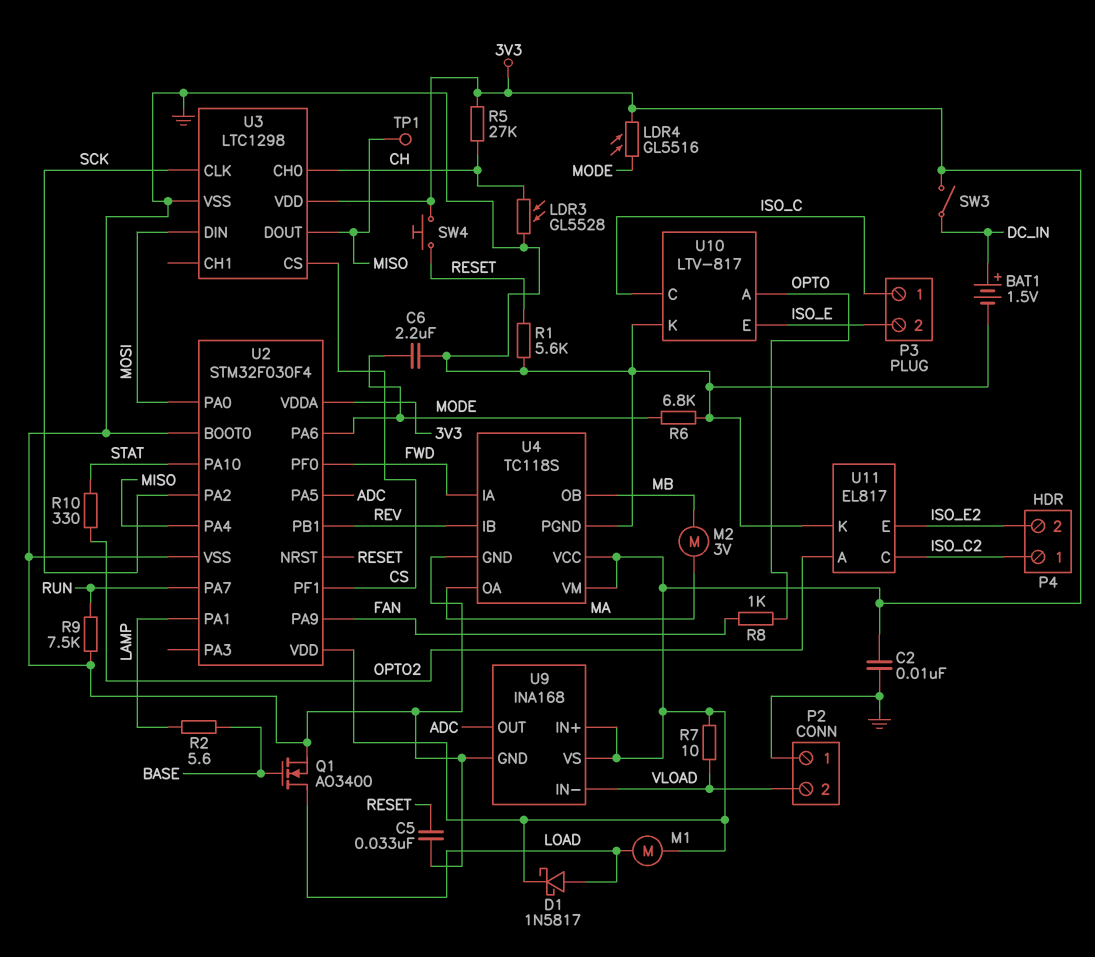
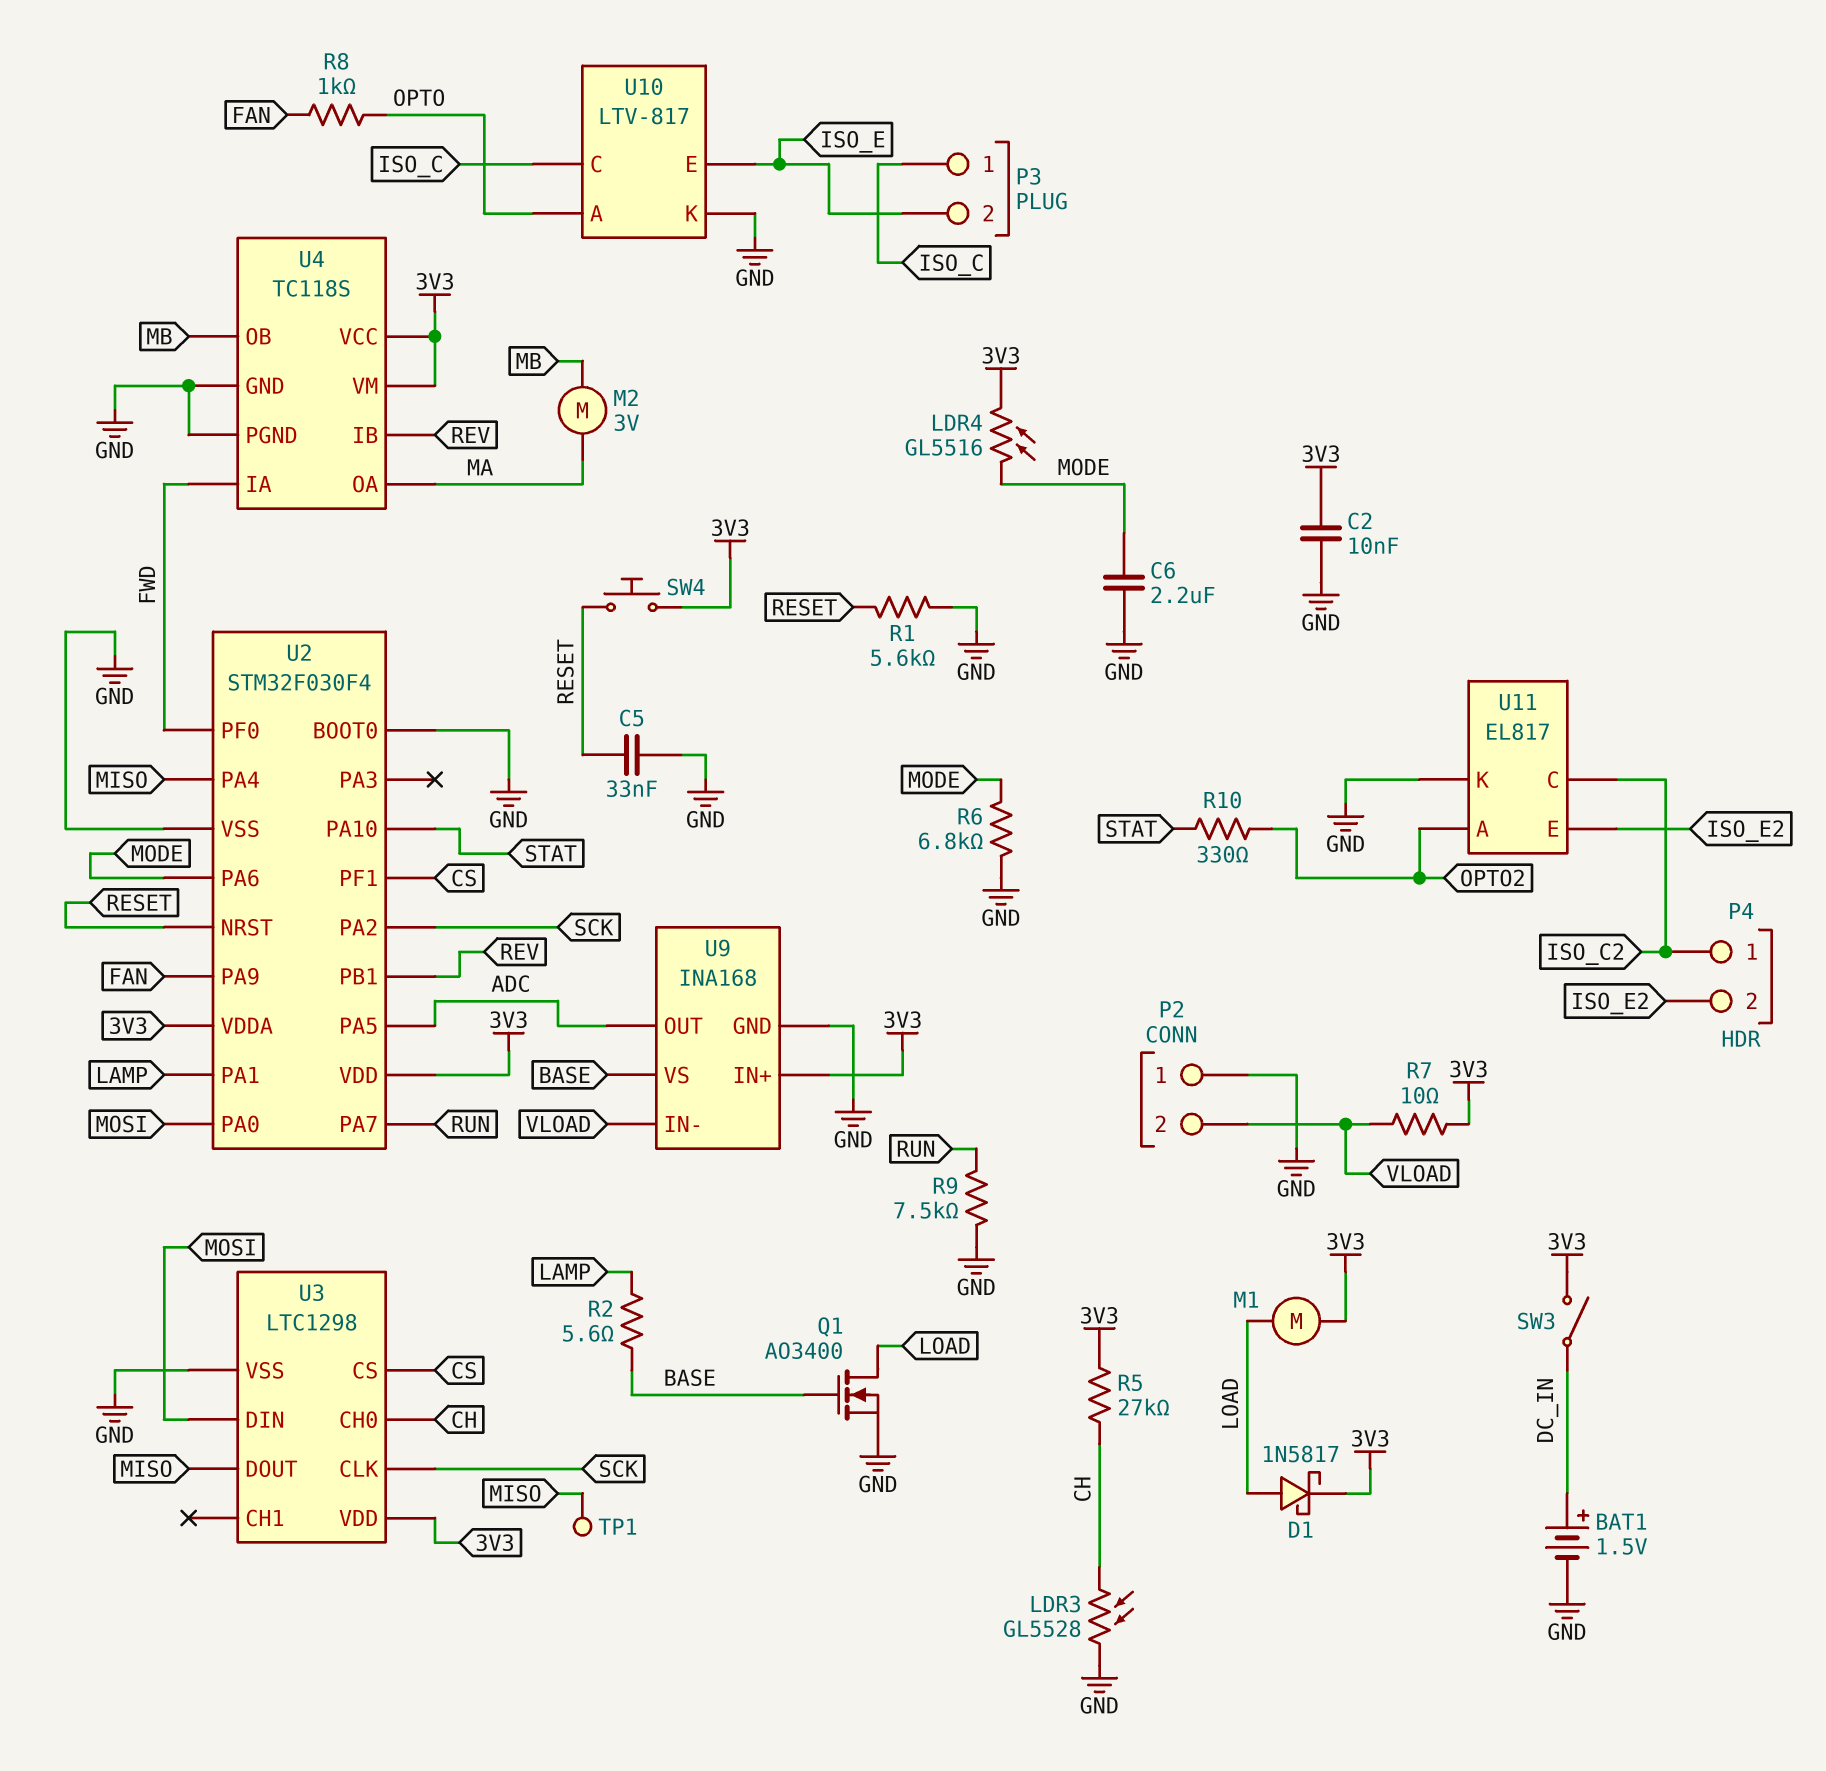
U9 pin VS: 3V3 -> BASE

